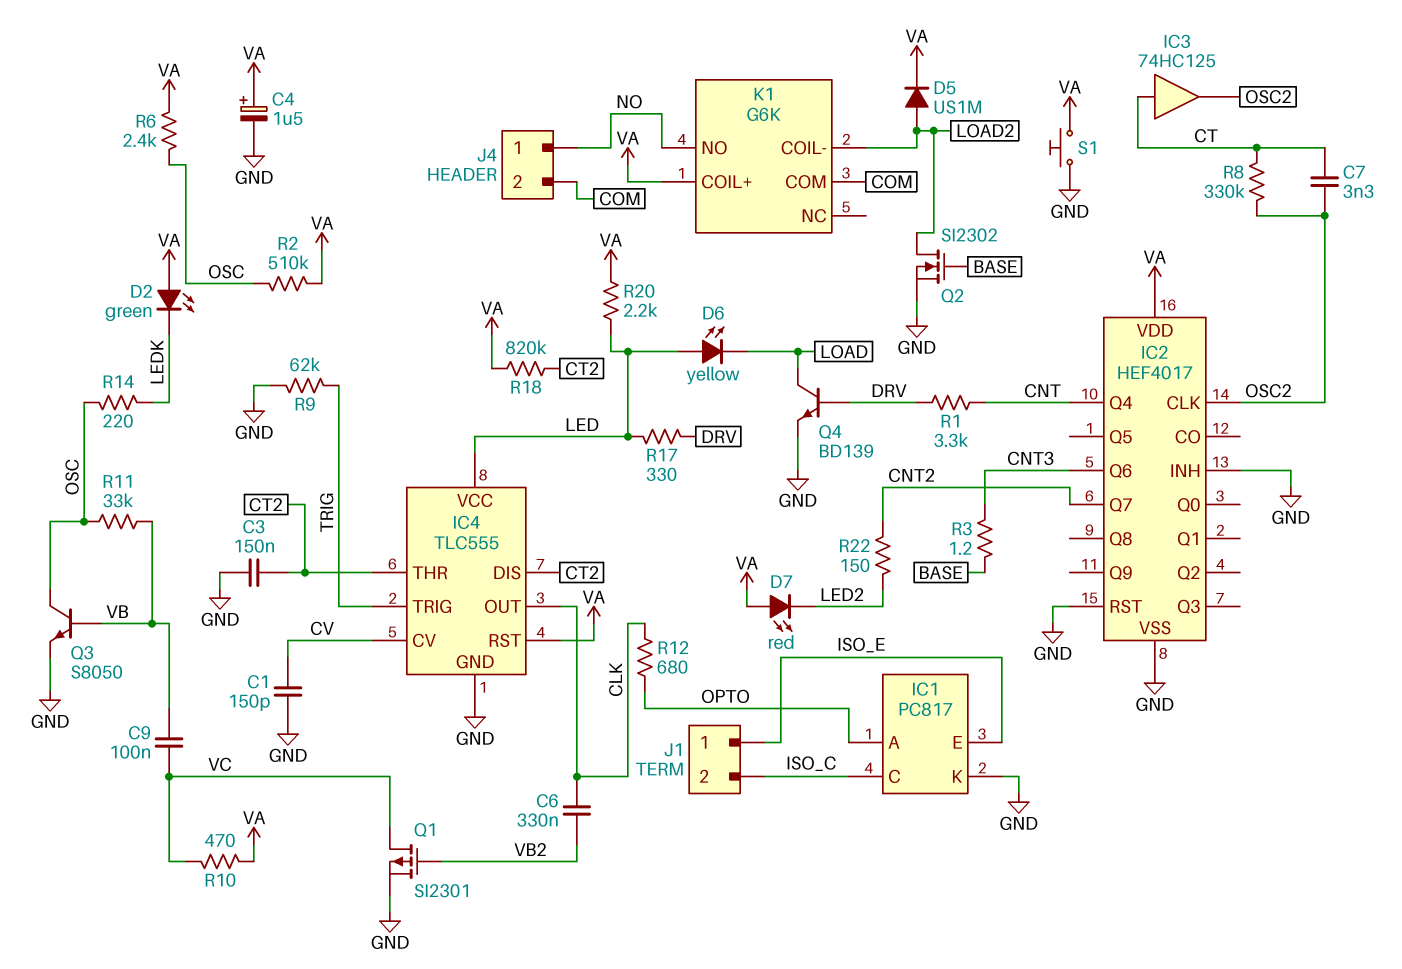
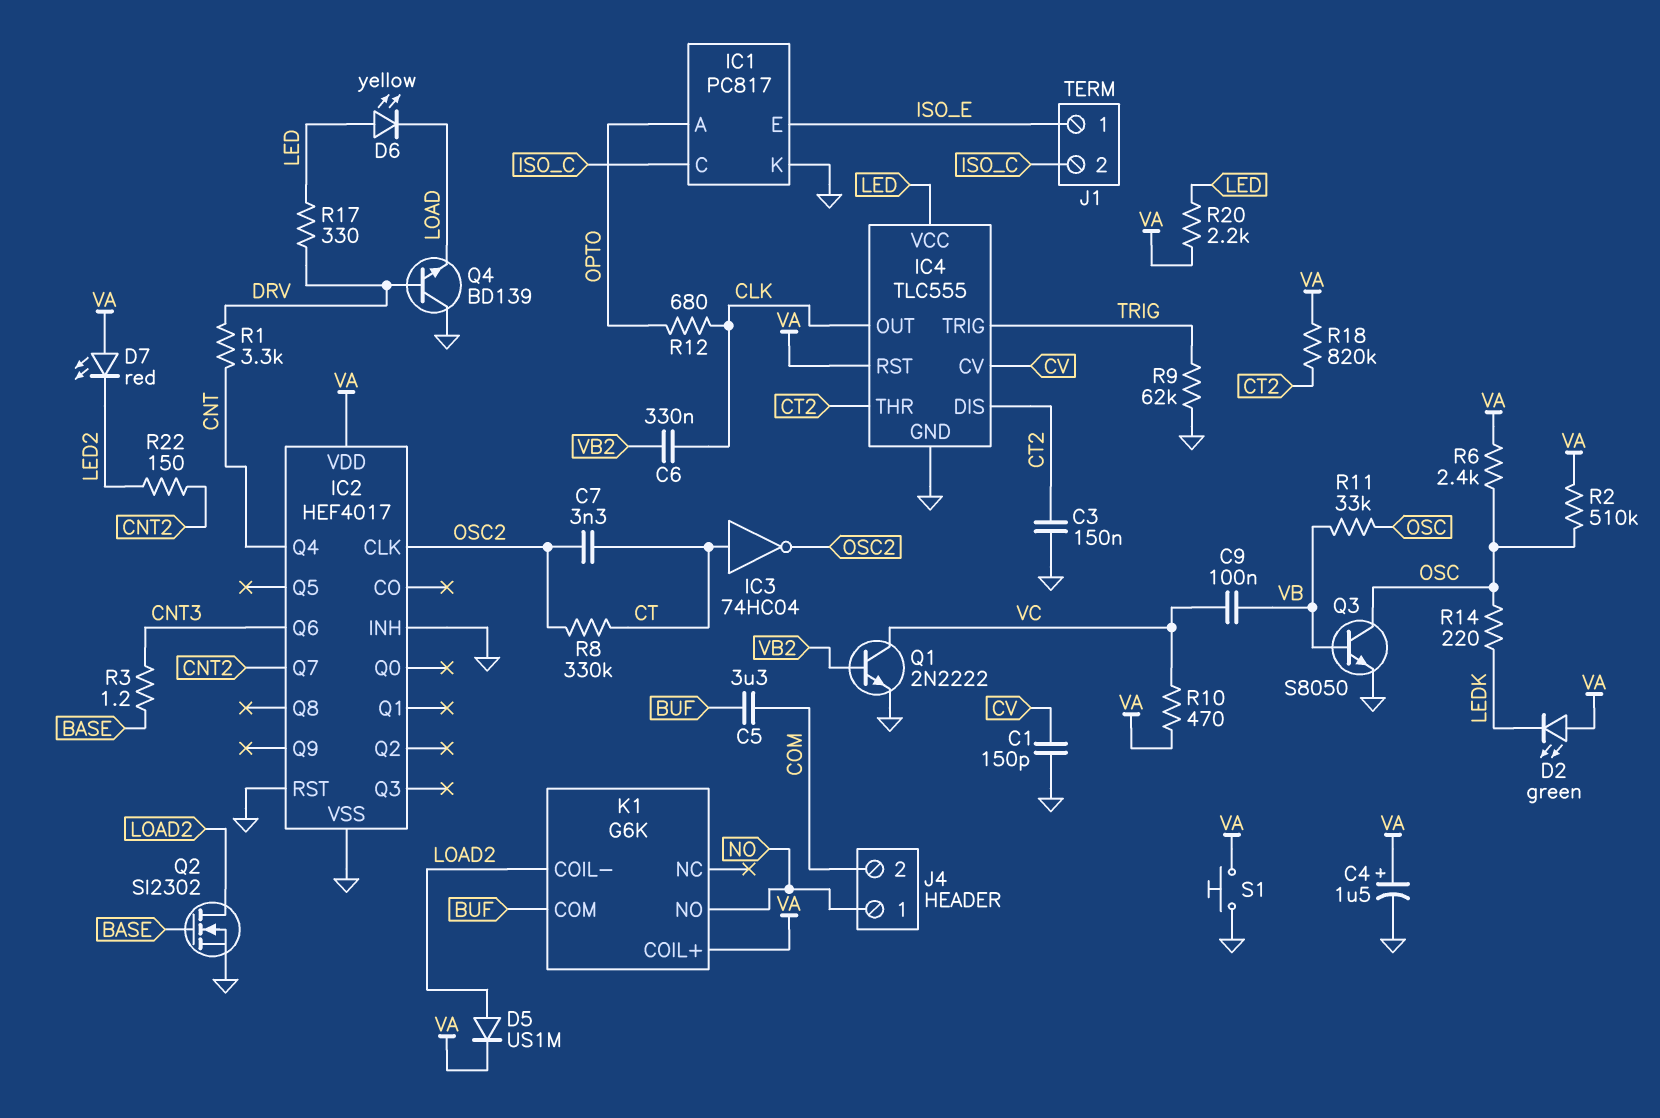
C5: none -> 3.3uF (BUF, COM)
IC3: buffer 74HC125 (in CT, out OSC2) -> NOT 74HC04 (in CT, out OSC2)
K1 pin COM: COM -> BUF
Q1: PMOS SI2301 (G VB2, D VC, S GND) -> NPN 2N2222 (B VB2, C VC, E GND)
Q4: NPN BD139 (B DRV, C LOAD, E GND) -> NPN BD139 (B DRV, C GND, E LOAD)

